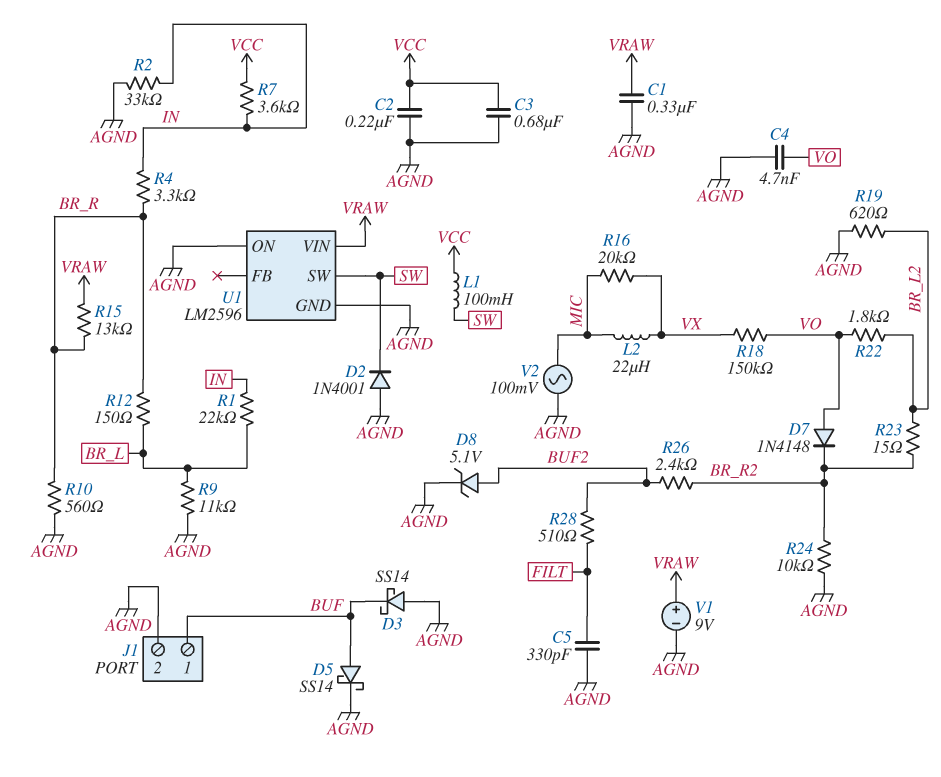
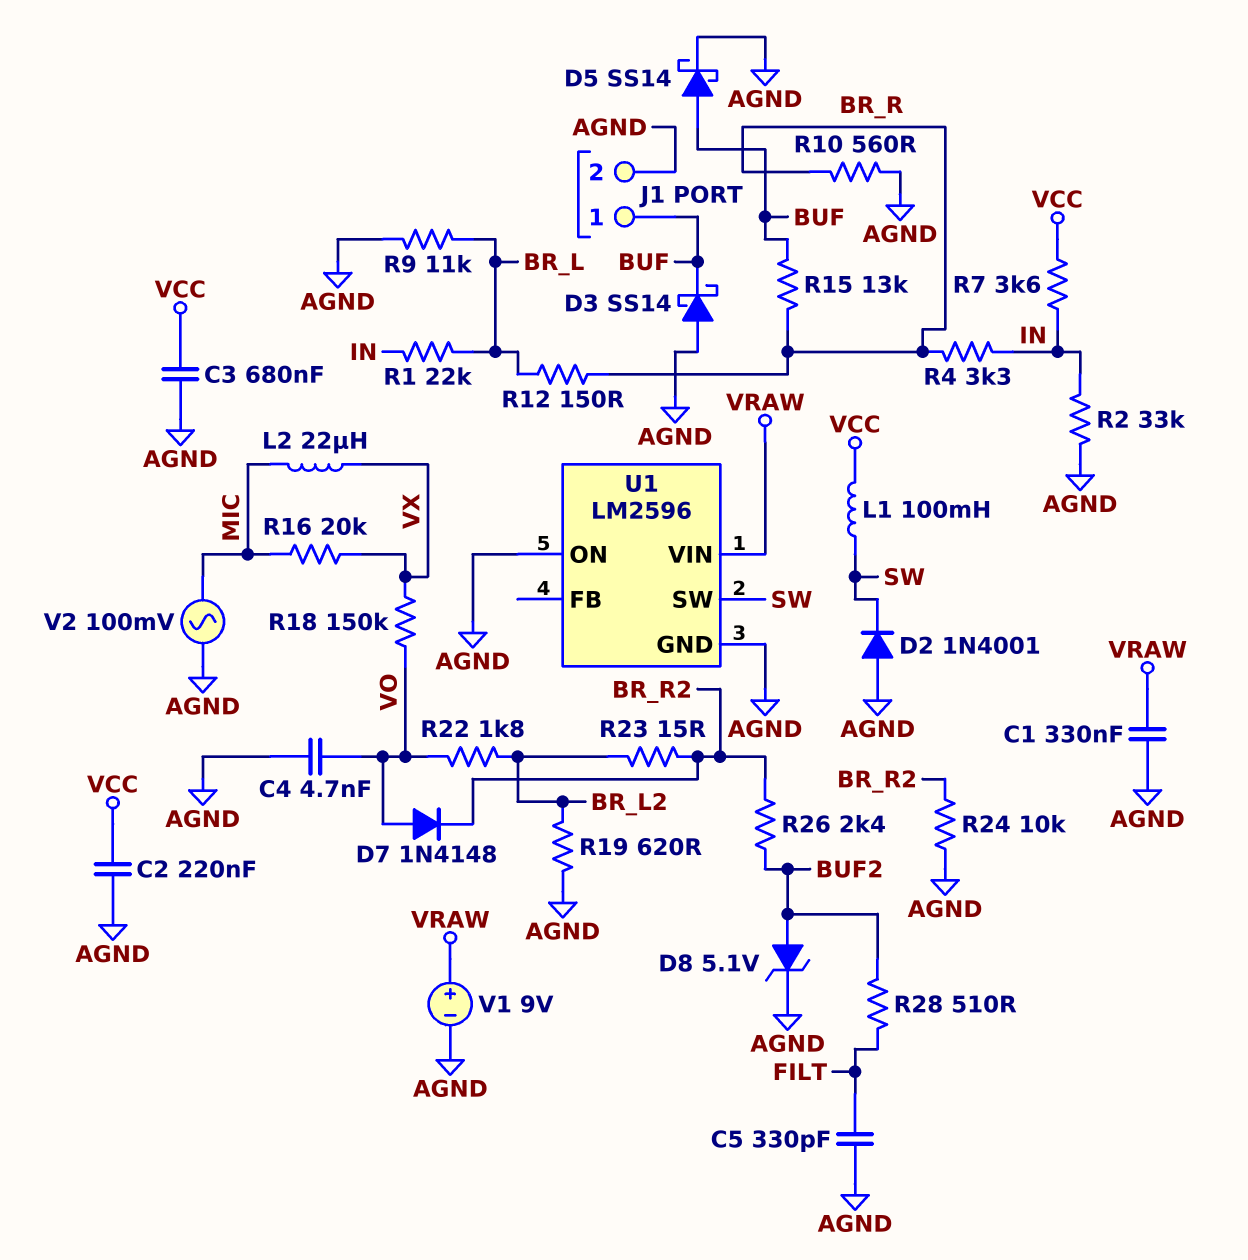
R15: 13k (BR_R, VRAW) -> 13k (BR_R, BUF)

